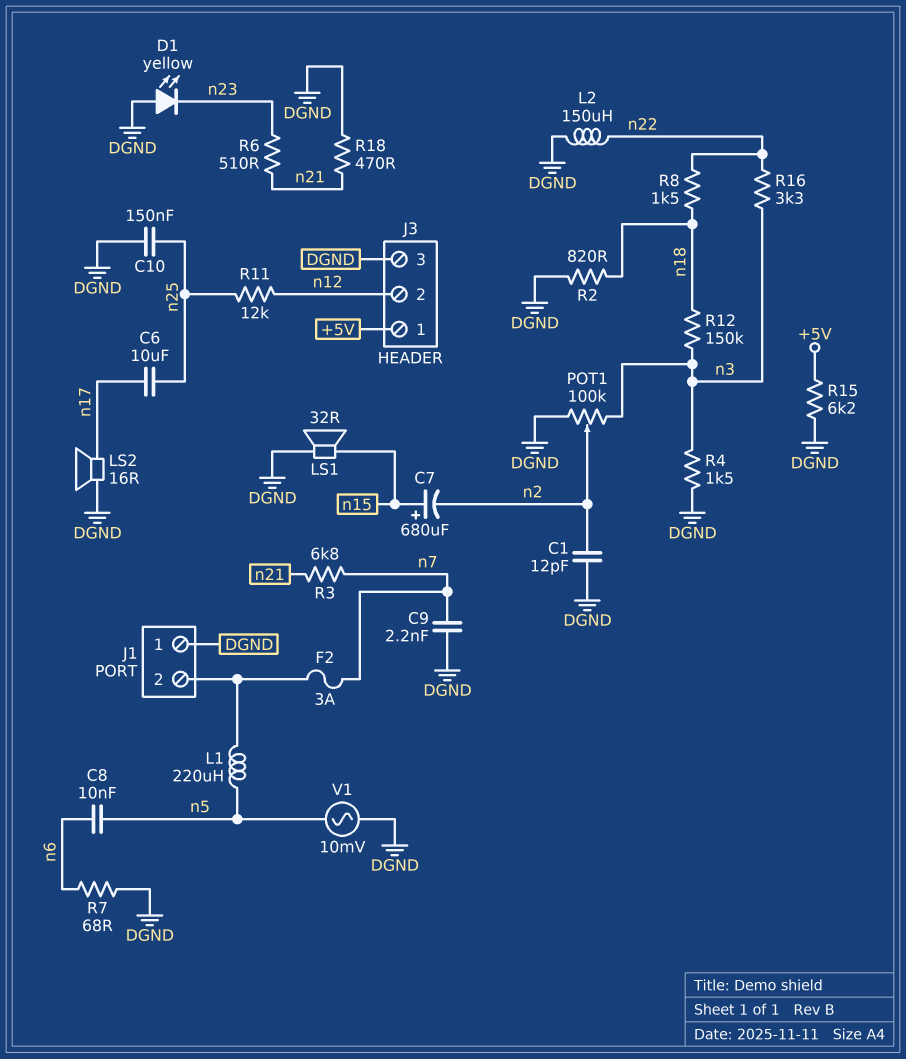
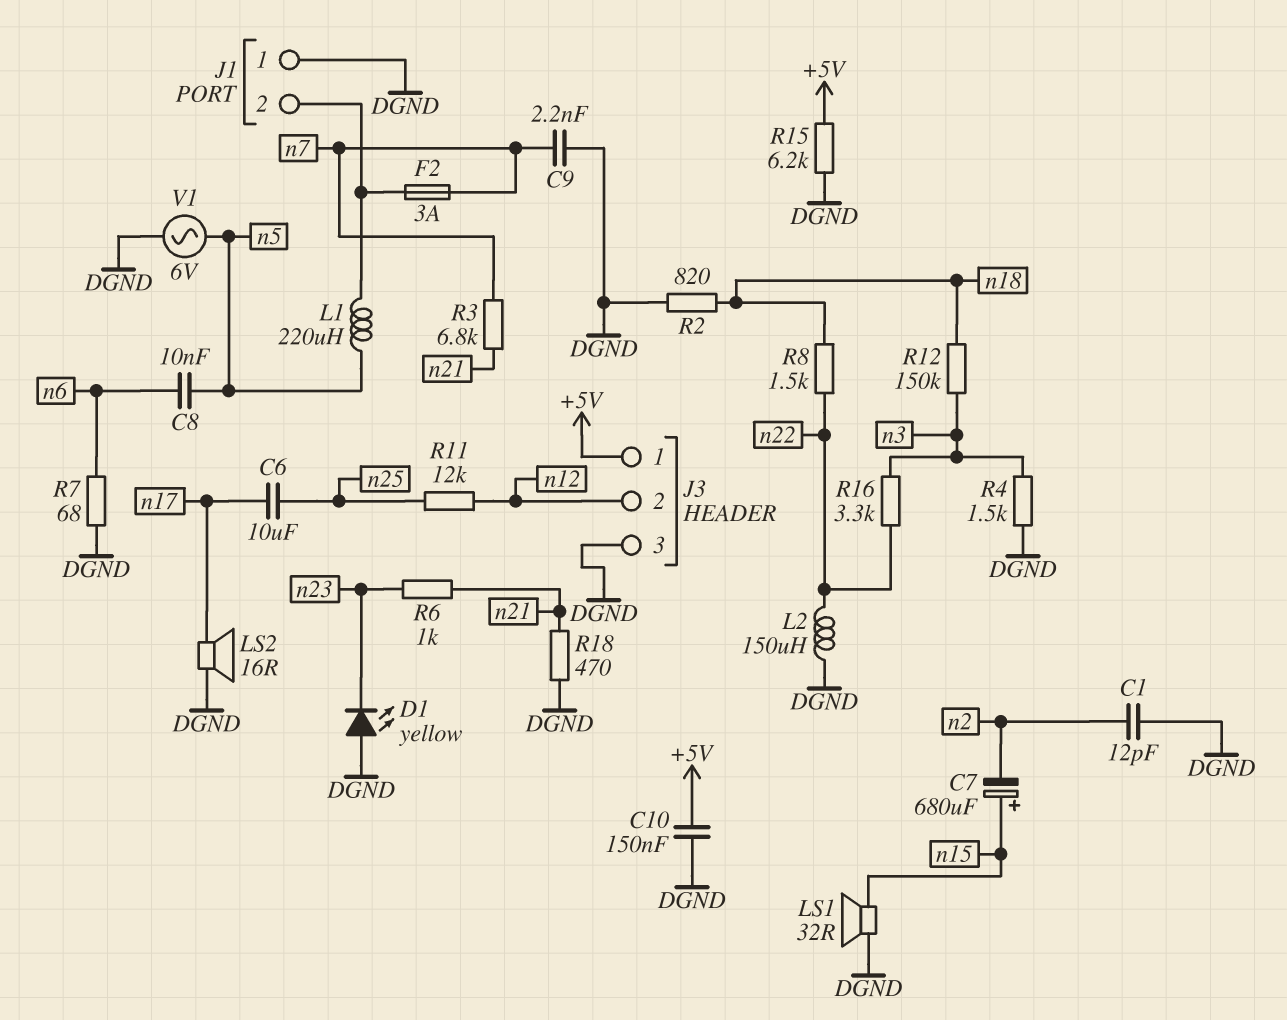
C10: 150nF (DGND, n25) -> 150nF (+5V, DGND)
POT1: 100k (DGND, n3, wiper n2) -> none
R6: 510 (n21, n23) -> 1k (n21, n23)
V1: AC 10mV (DGND, n5) -> AC 6V (DGND, n5)

